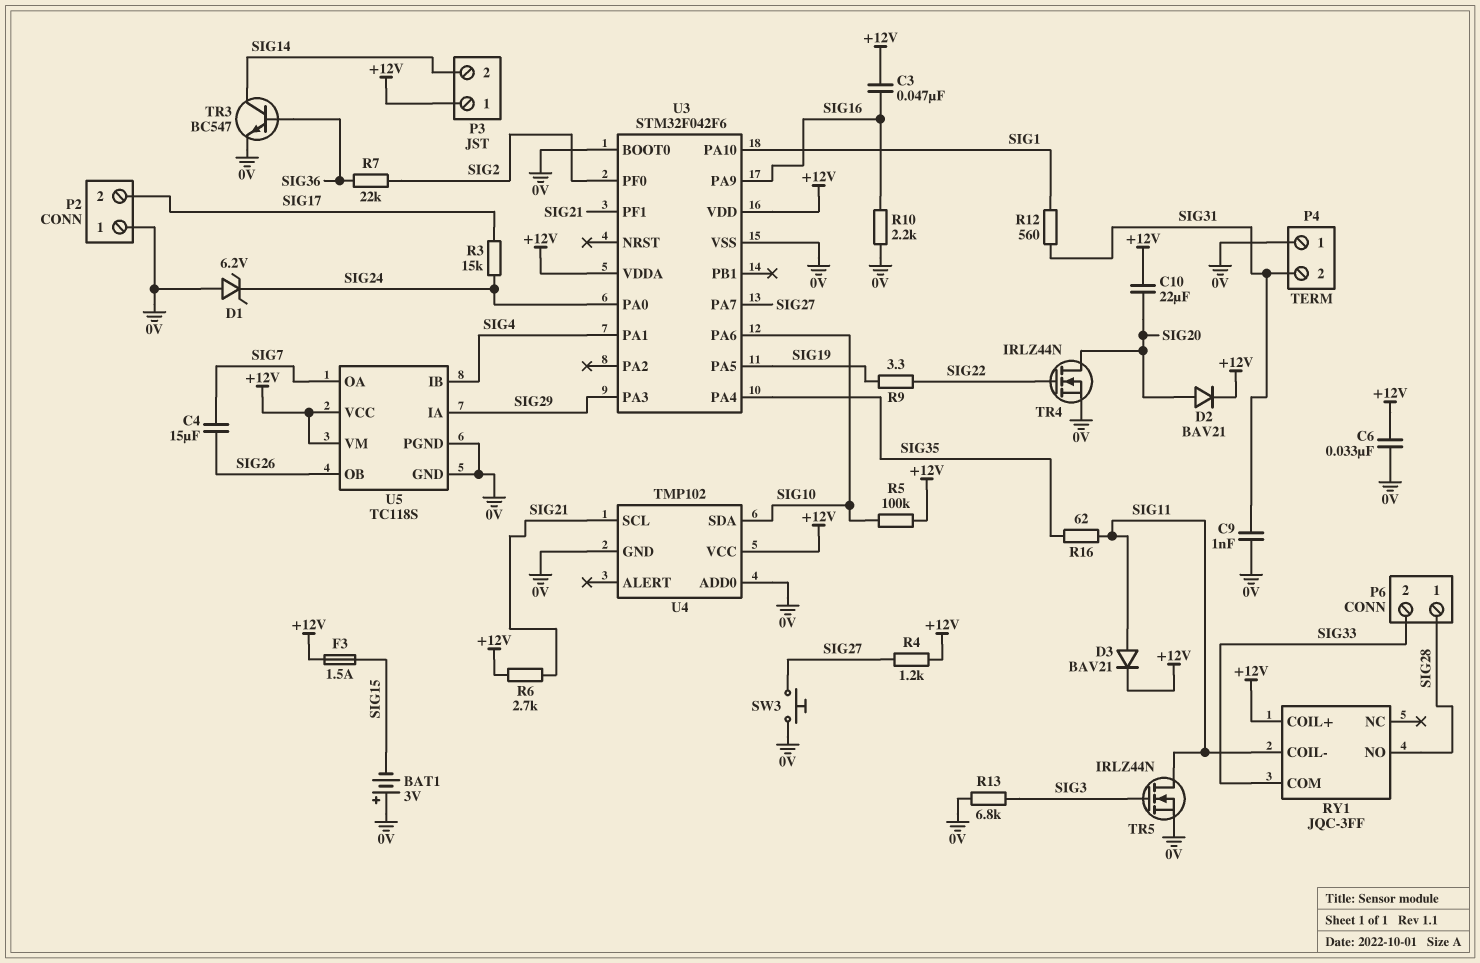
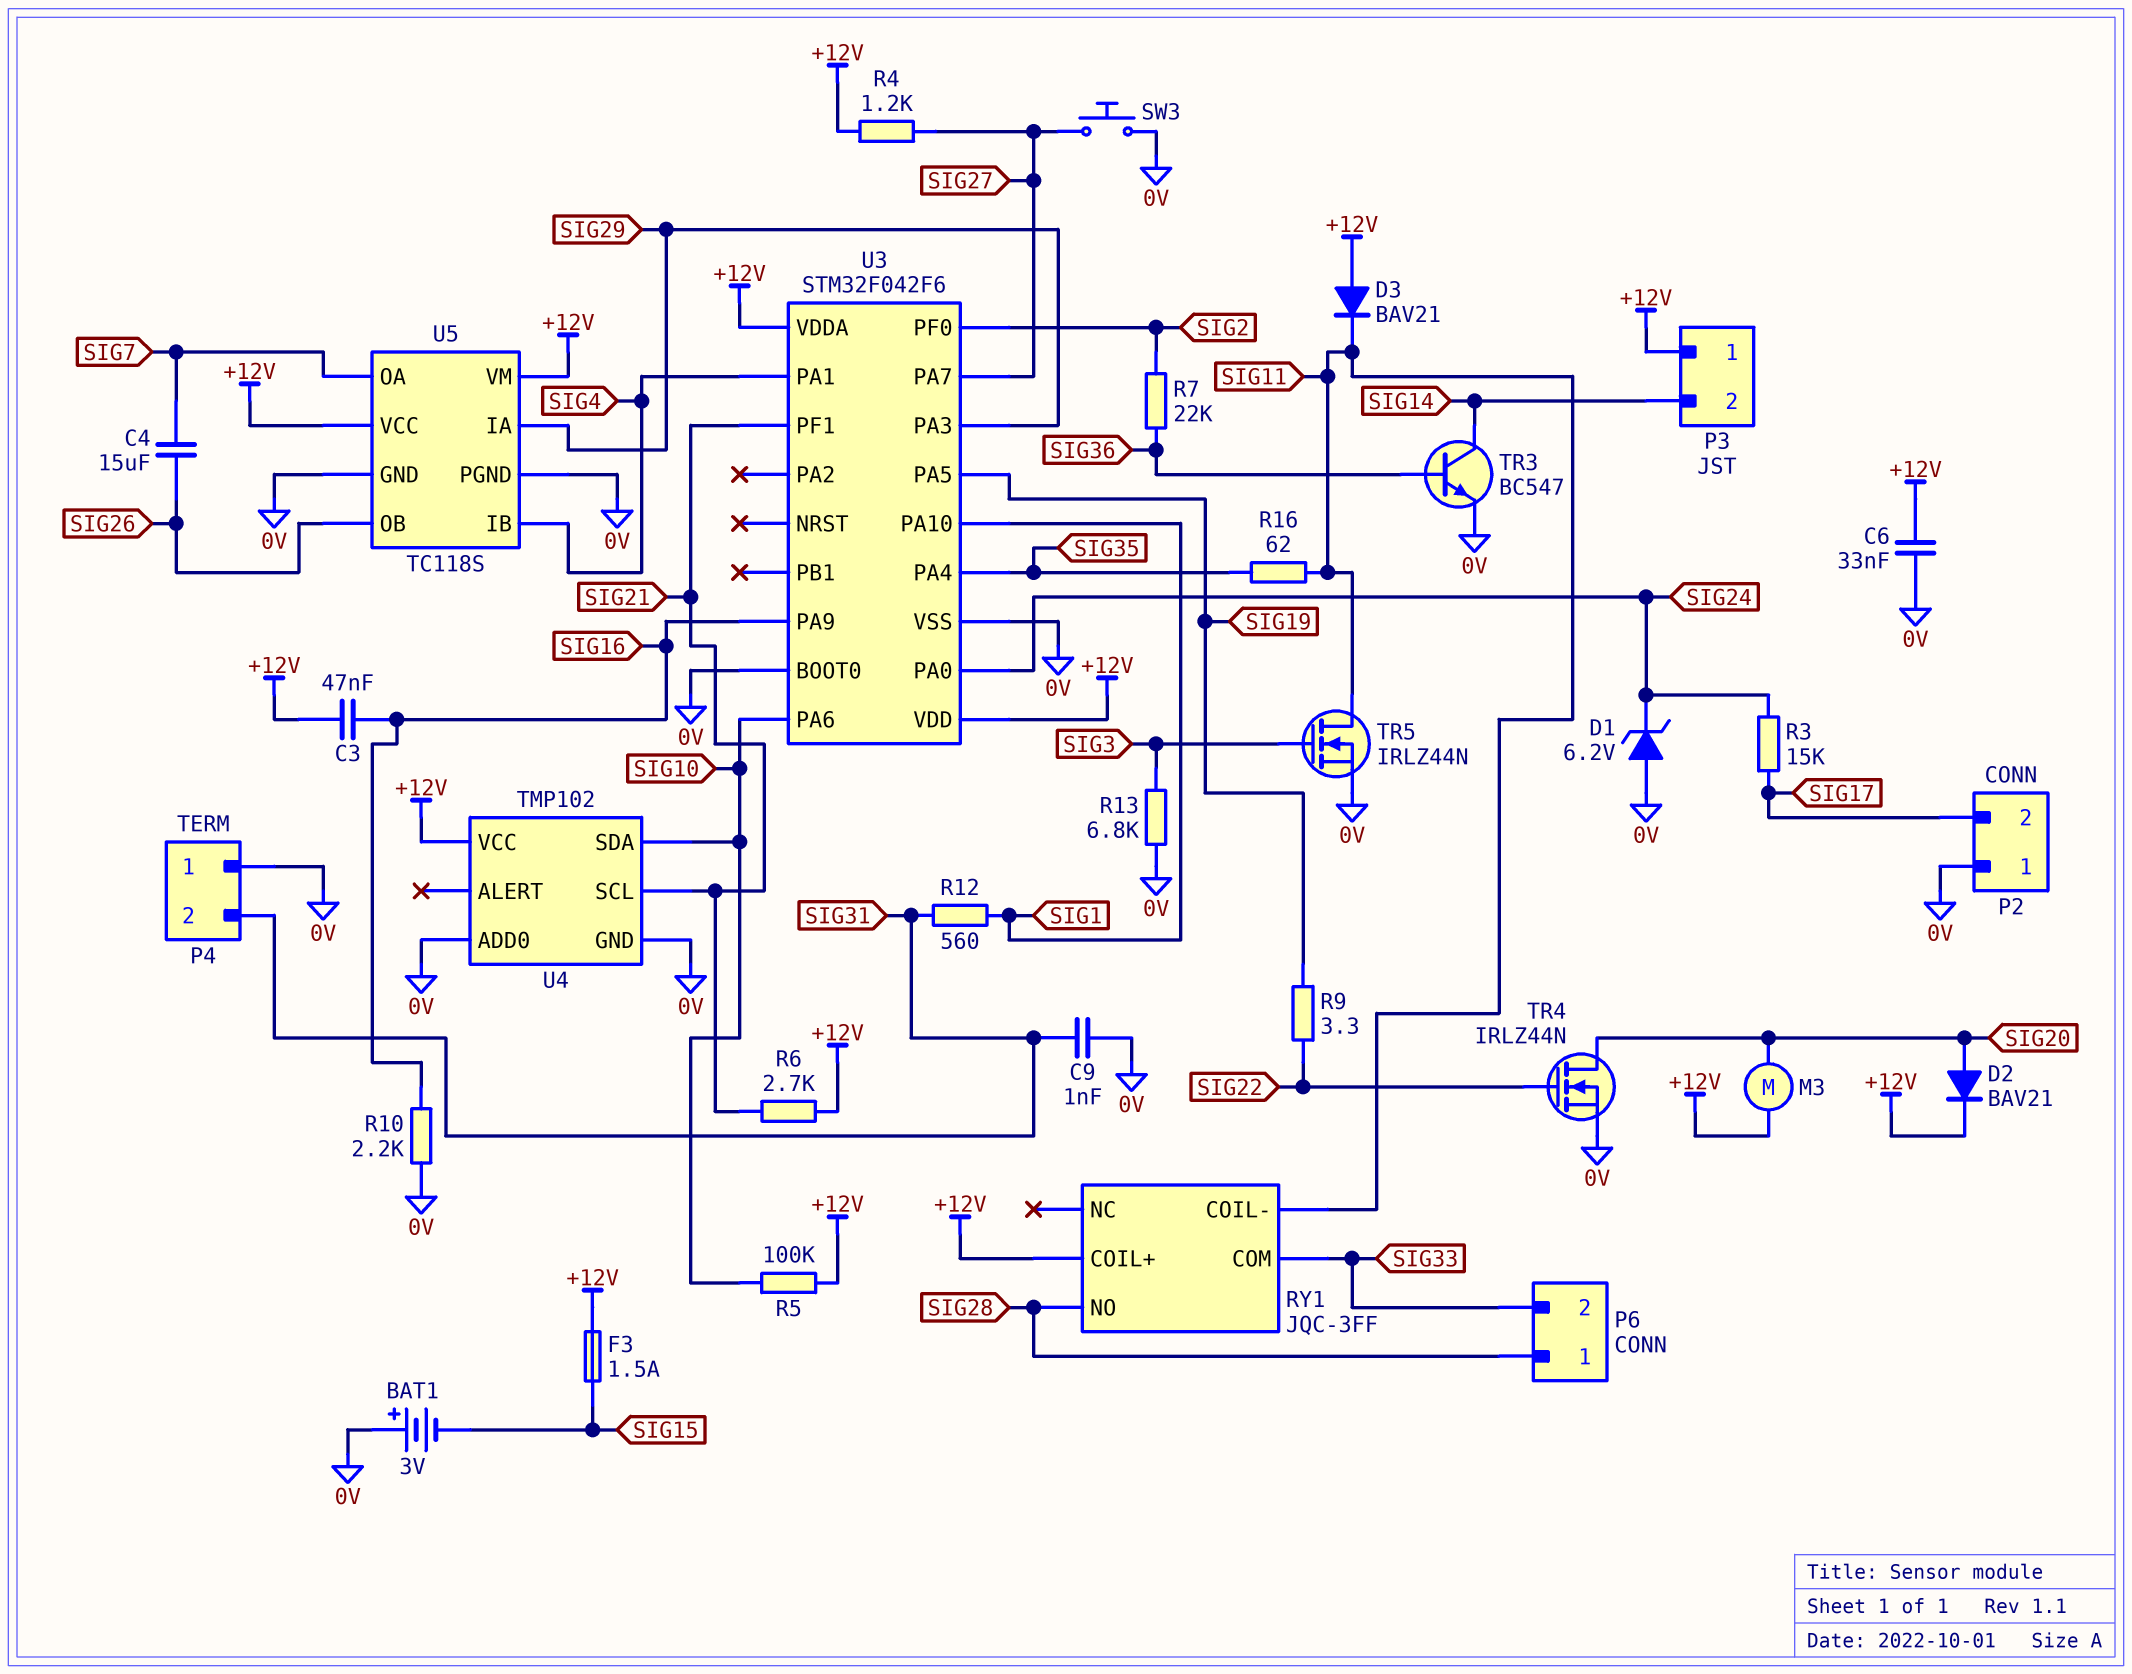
C10: 22uF (+12V, SIG20) -> none
D3: diode BAV21 (A SIG11, K +12V) -> diode BAV21 (A +12V, K SIG11)
M3: none -> motor (+12V, SIG20)

